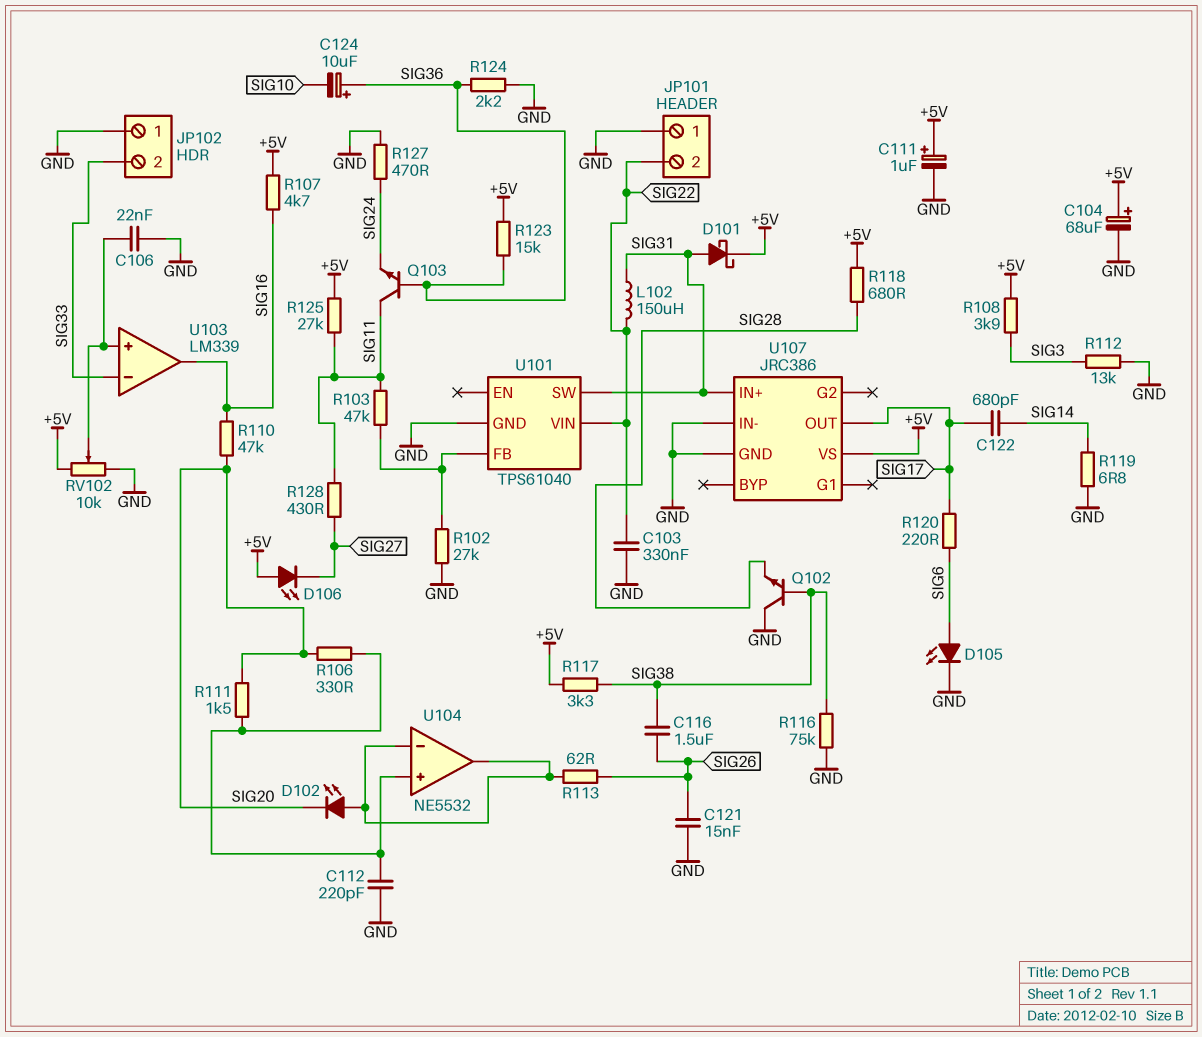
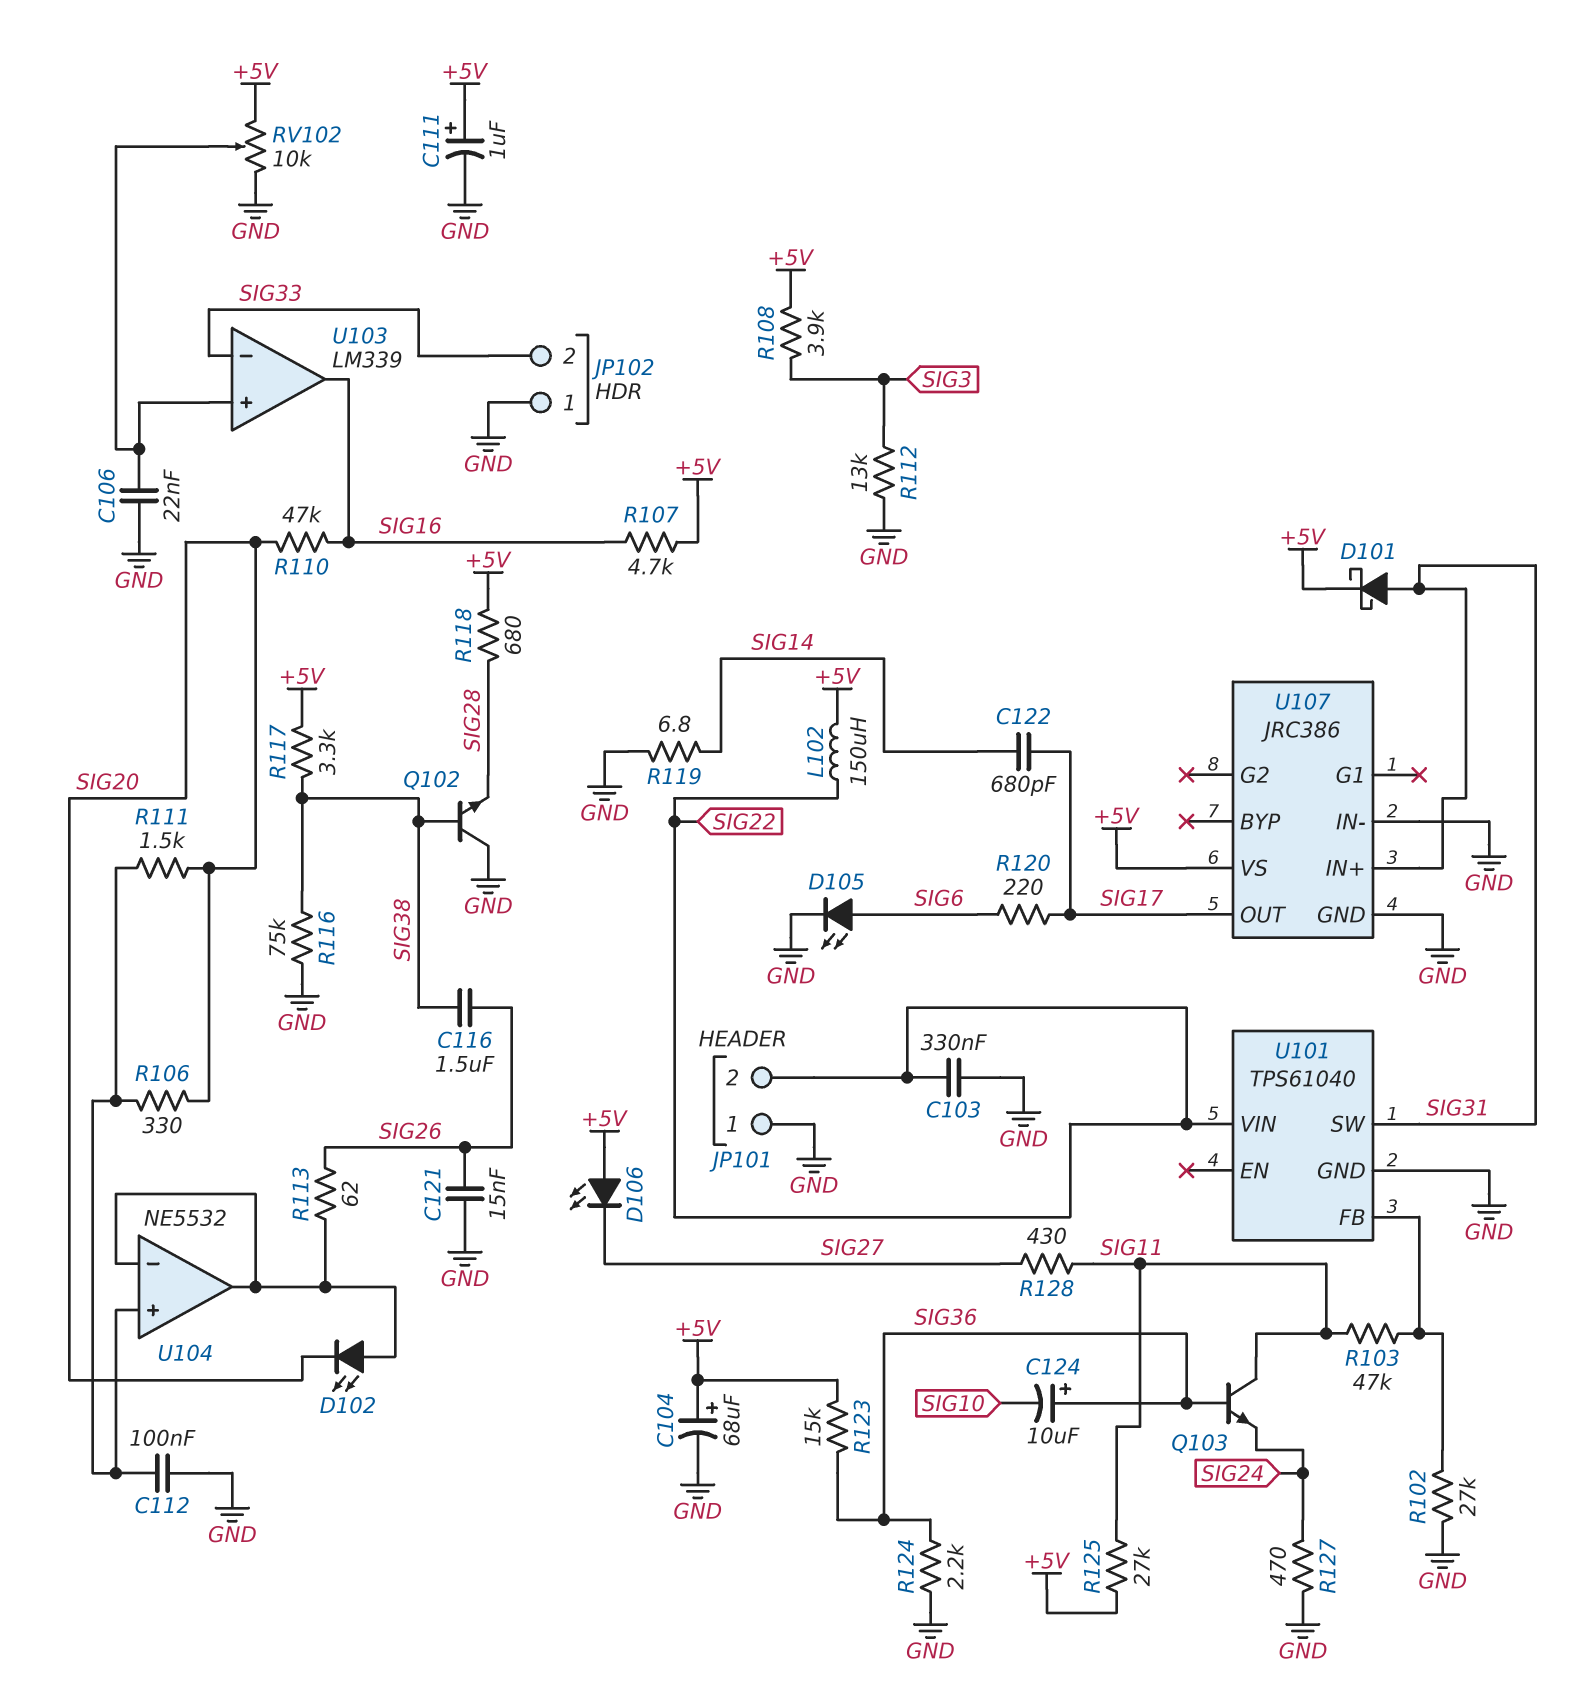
C112: 220pF (GND, U104/in+) -> 100nF (GND, U104/in+)
L102: 150uH (SIG22, SIG31) -> 150uH (+5V, SIG22)

